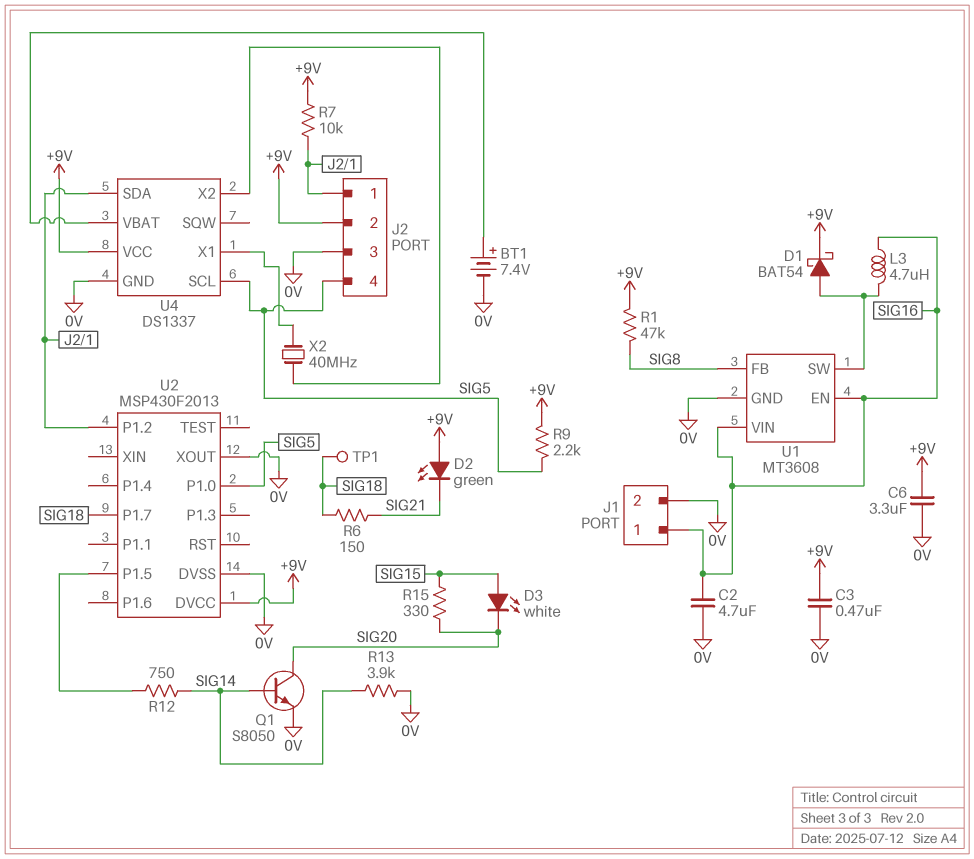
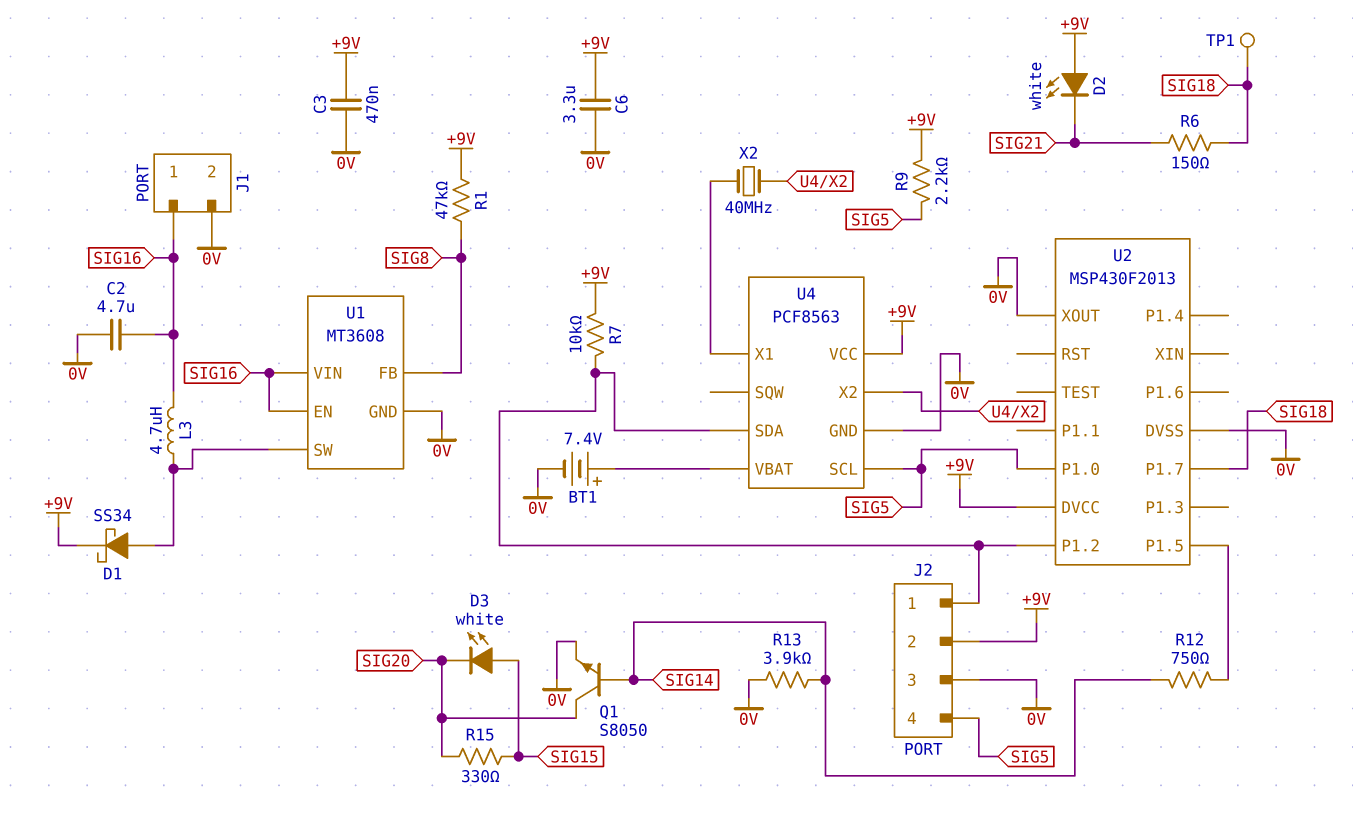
D1: schottky BAT54 (A U1/SW, K +9V) -> schottky SS34 (A U1/SW, K +9V)
D2: LED green (A +9V, K SIG21) -> LED white (A +9V, K SIG21)
U4: DS1337 -> PCF8563

